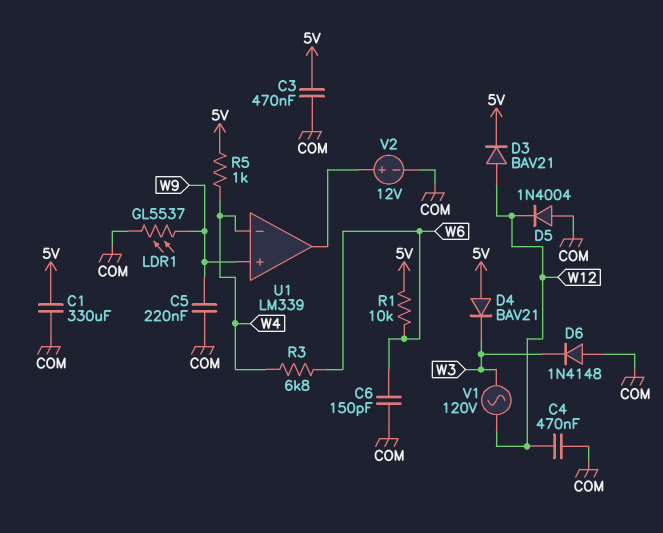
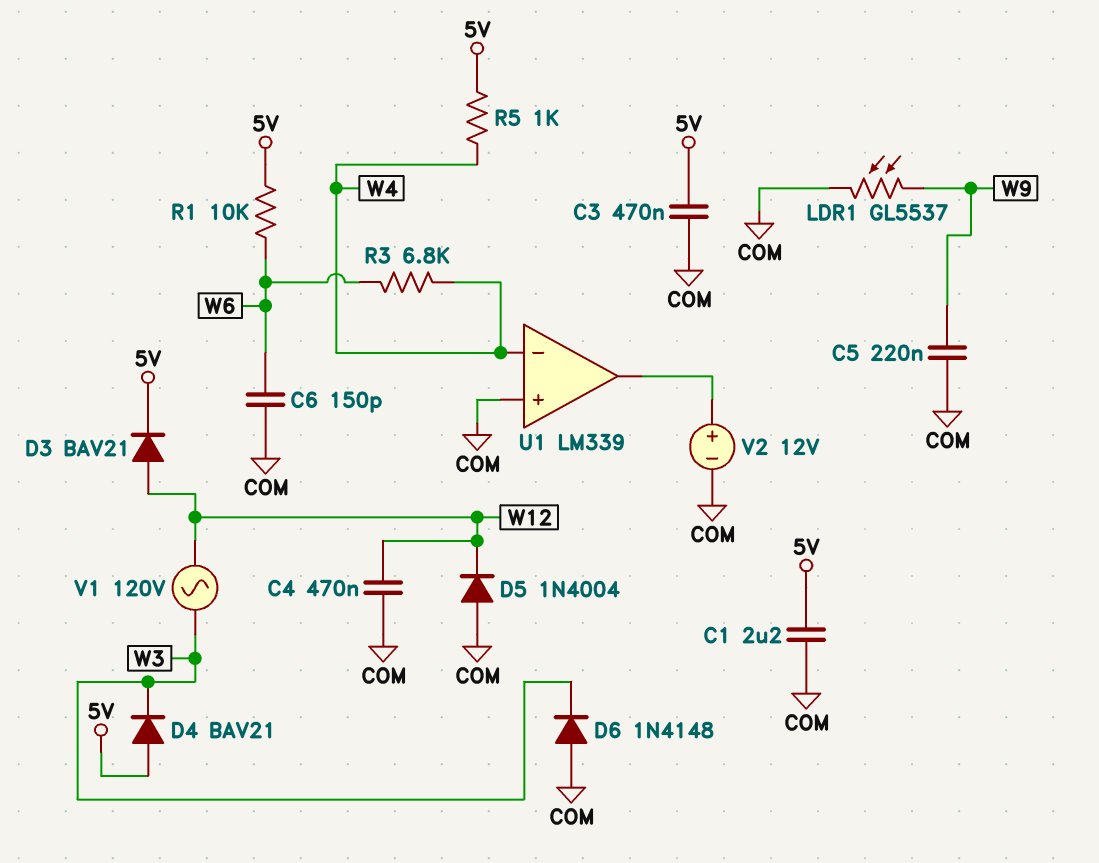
C1: 330uF (5V, COM) -> 2.2uF (5V, COM)
U1 pin in+: W9 -> COM

